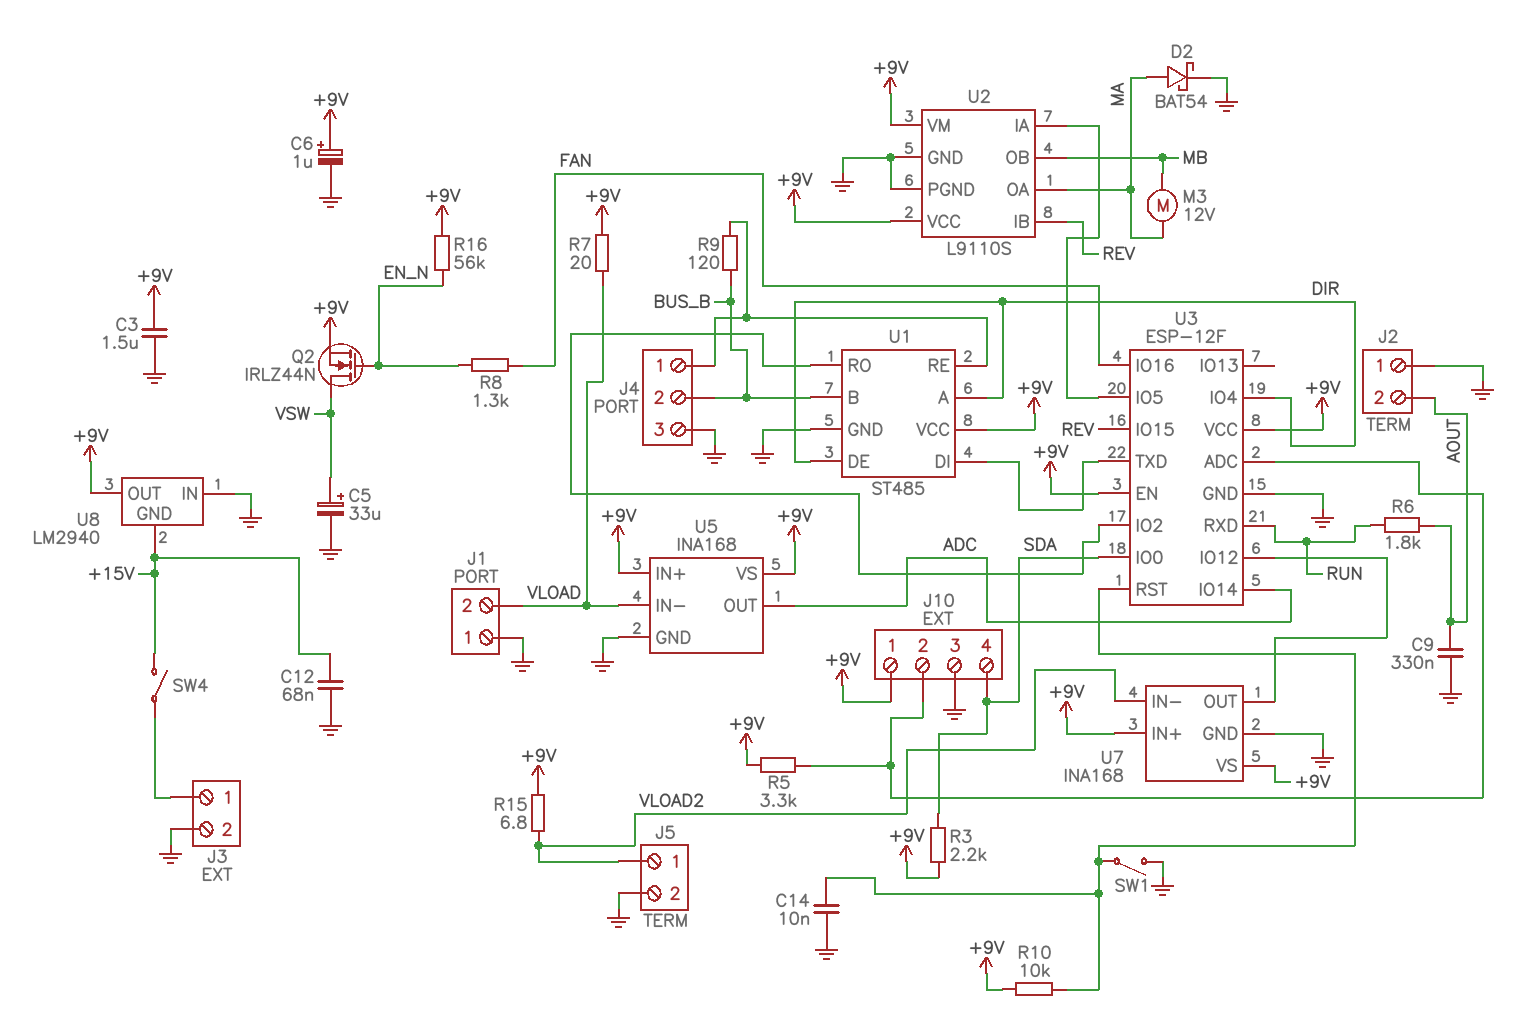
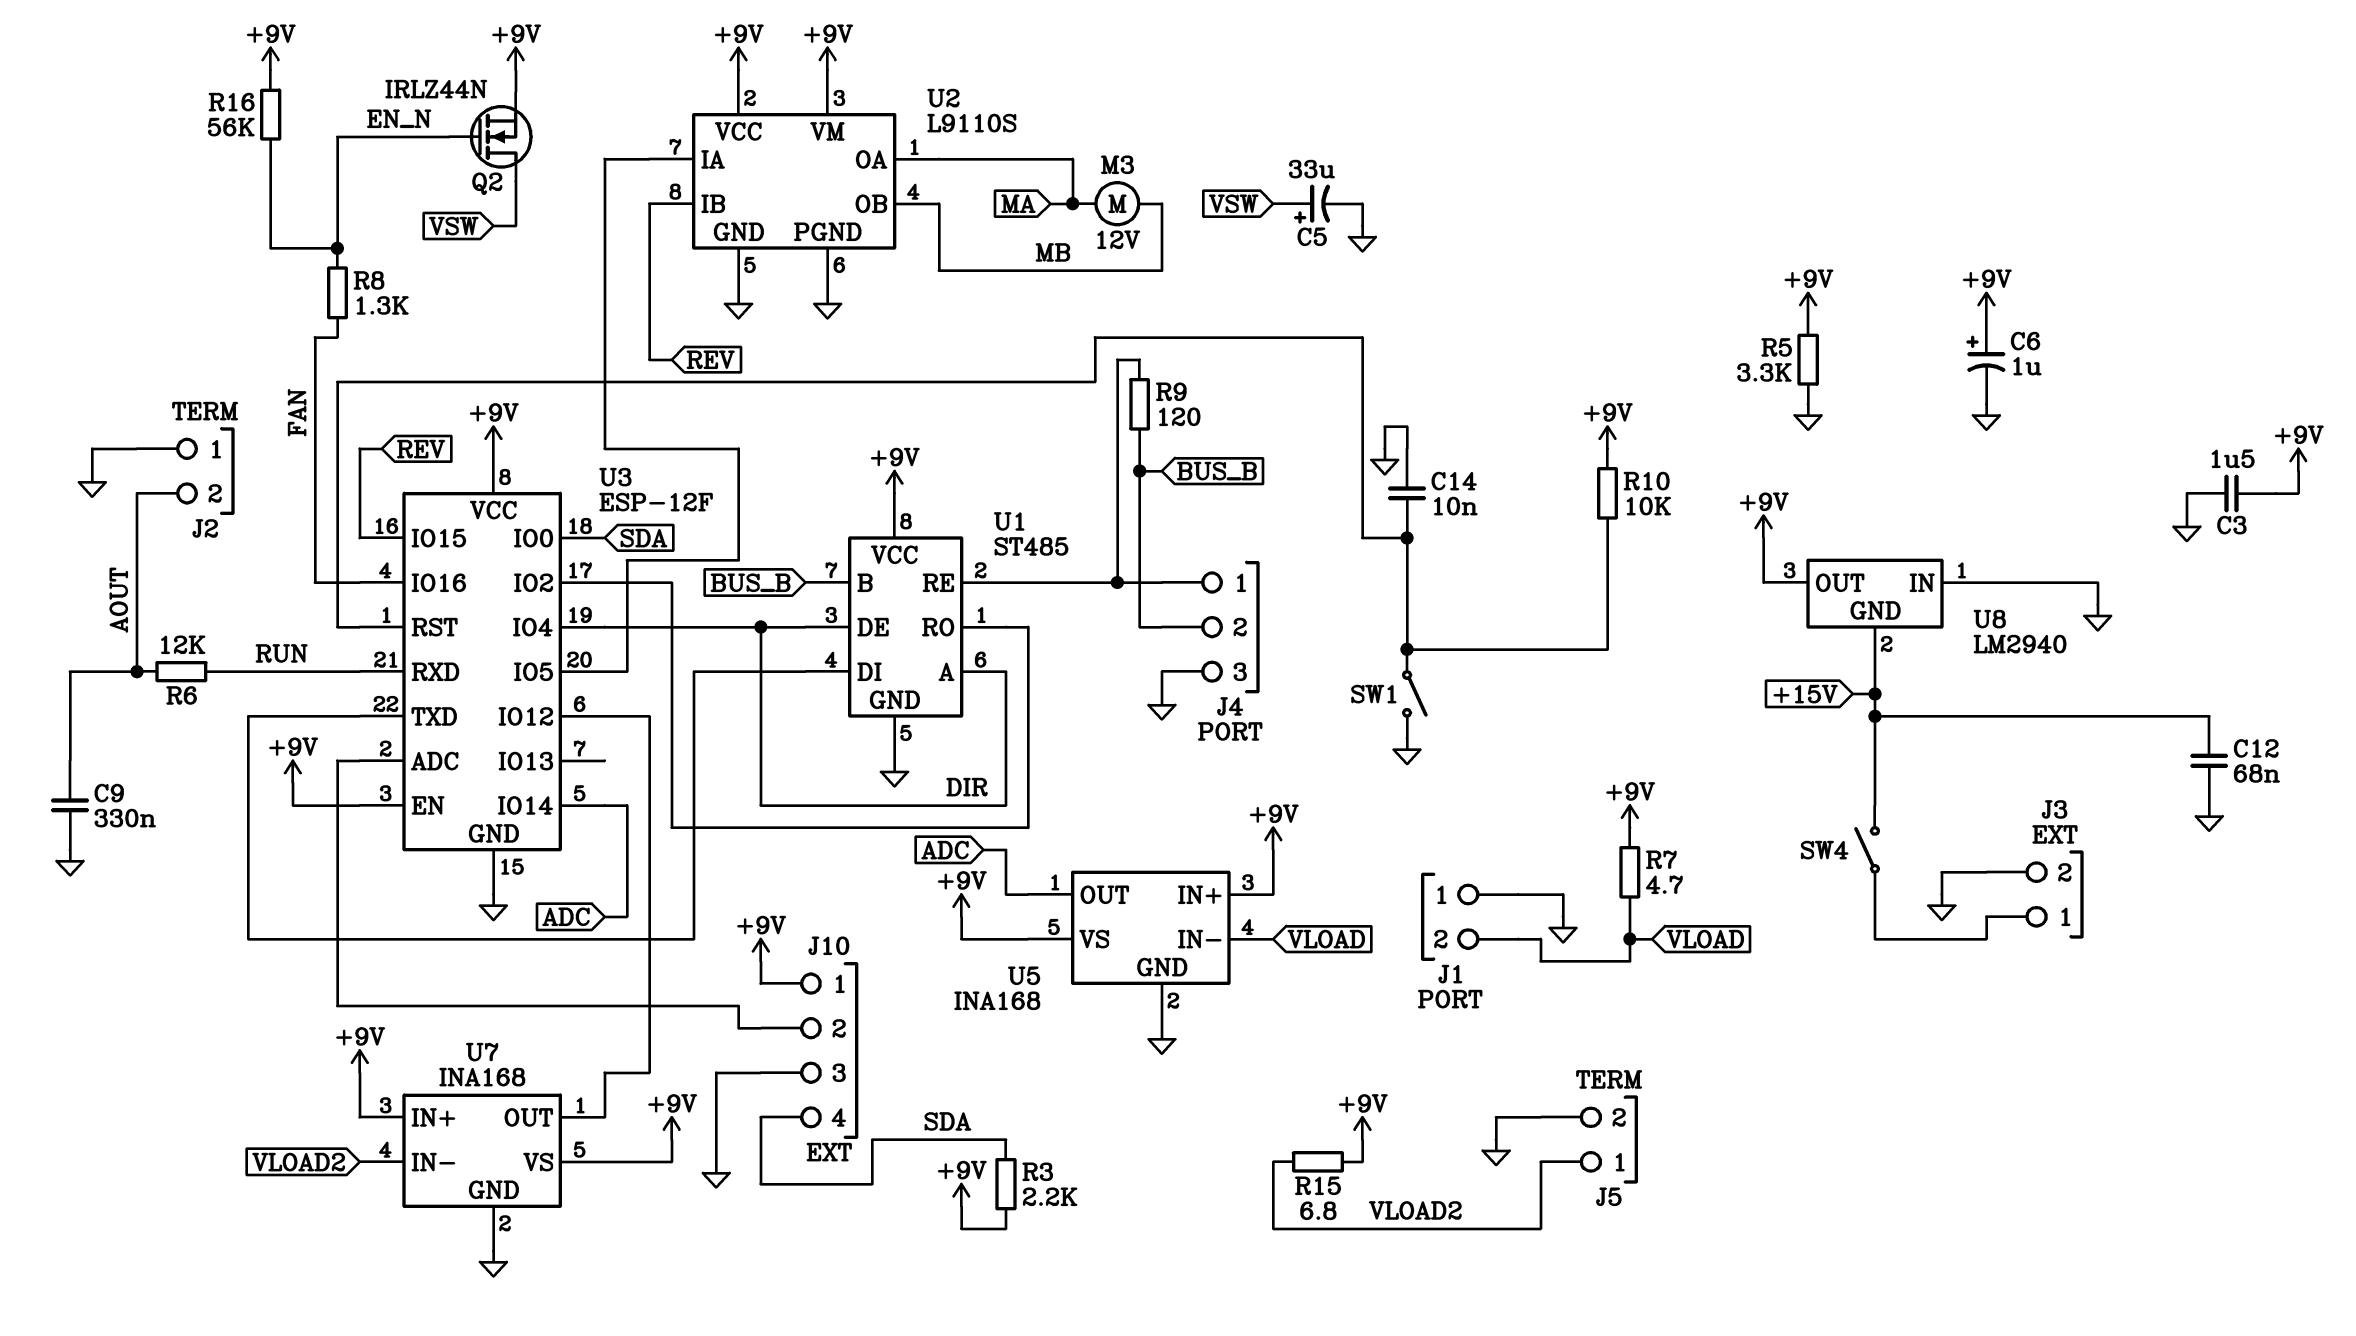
D2: schottky BAT54 (A MA, K GND) -> none
R5: 3.3k (+9V, J10/2) -> 3.3k (+9V, GND)
R6: 1.8k (AOUT, RUN) -> 12k (AOUT, RUN)
R7: 20 (+9V, VLOAD) -> 4.7 (+9V, VLOAD)

